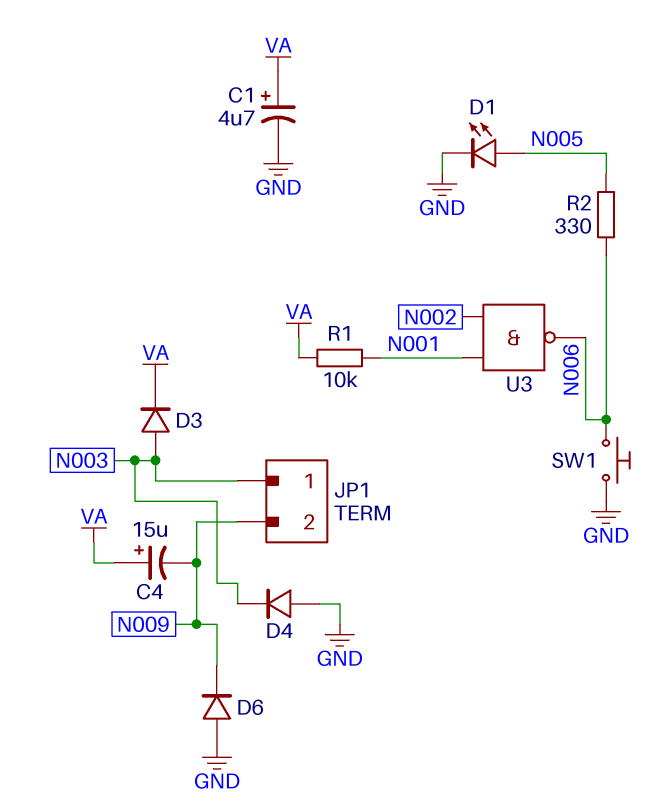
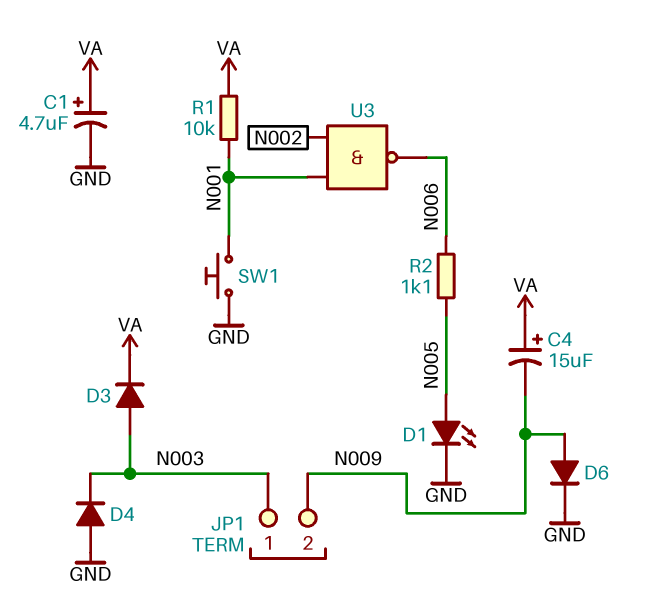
D6: diode (A GND, K N009) -> diode (A N009, K GND)
R2: 330 (N005, N006) -> 1.1k (N005, N006)
SW1: button (GND, N006) -> button (GND, N001)

